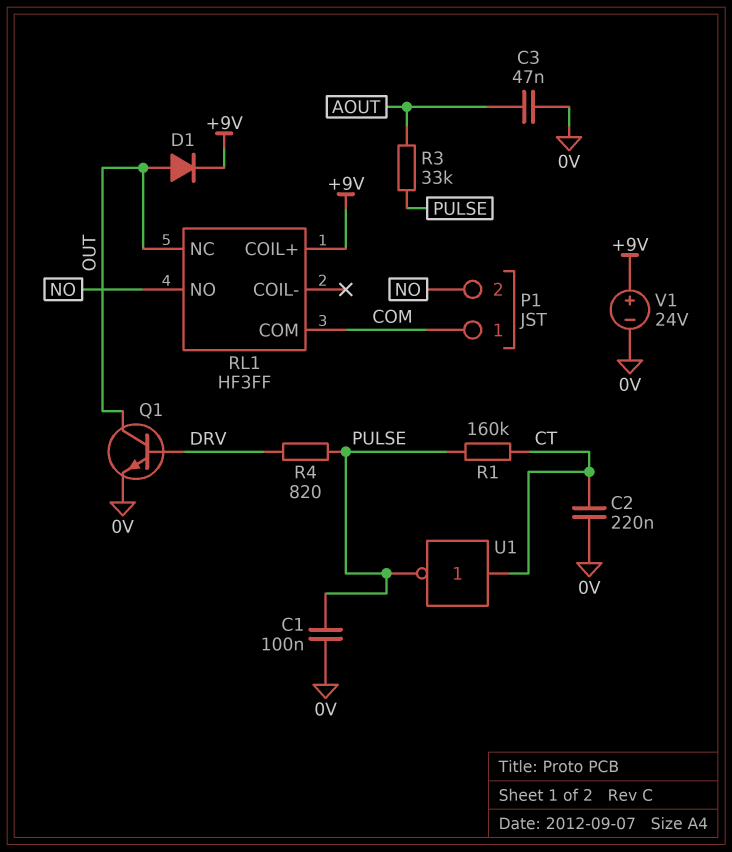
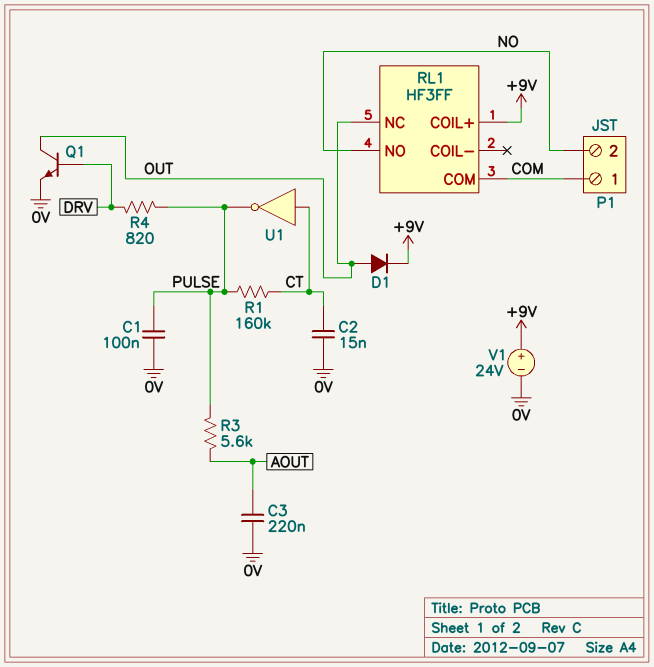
C2: 220nF (0V, CT) -> 15nF (0V, CT)
C3: 47nF (0V, AOUT) -> 220nF (0V, AOUT)
R3: 33k (AOUT, PULSE) -> 5.6k (AOUT, PULSE)

